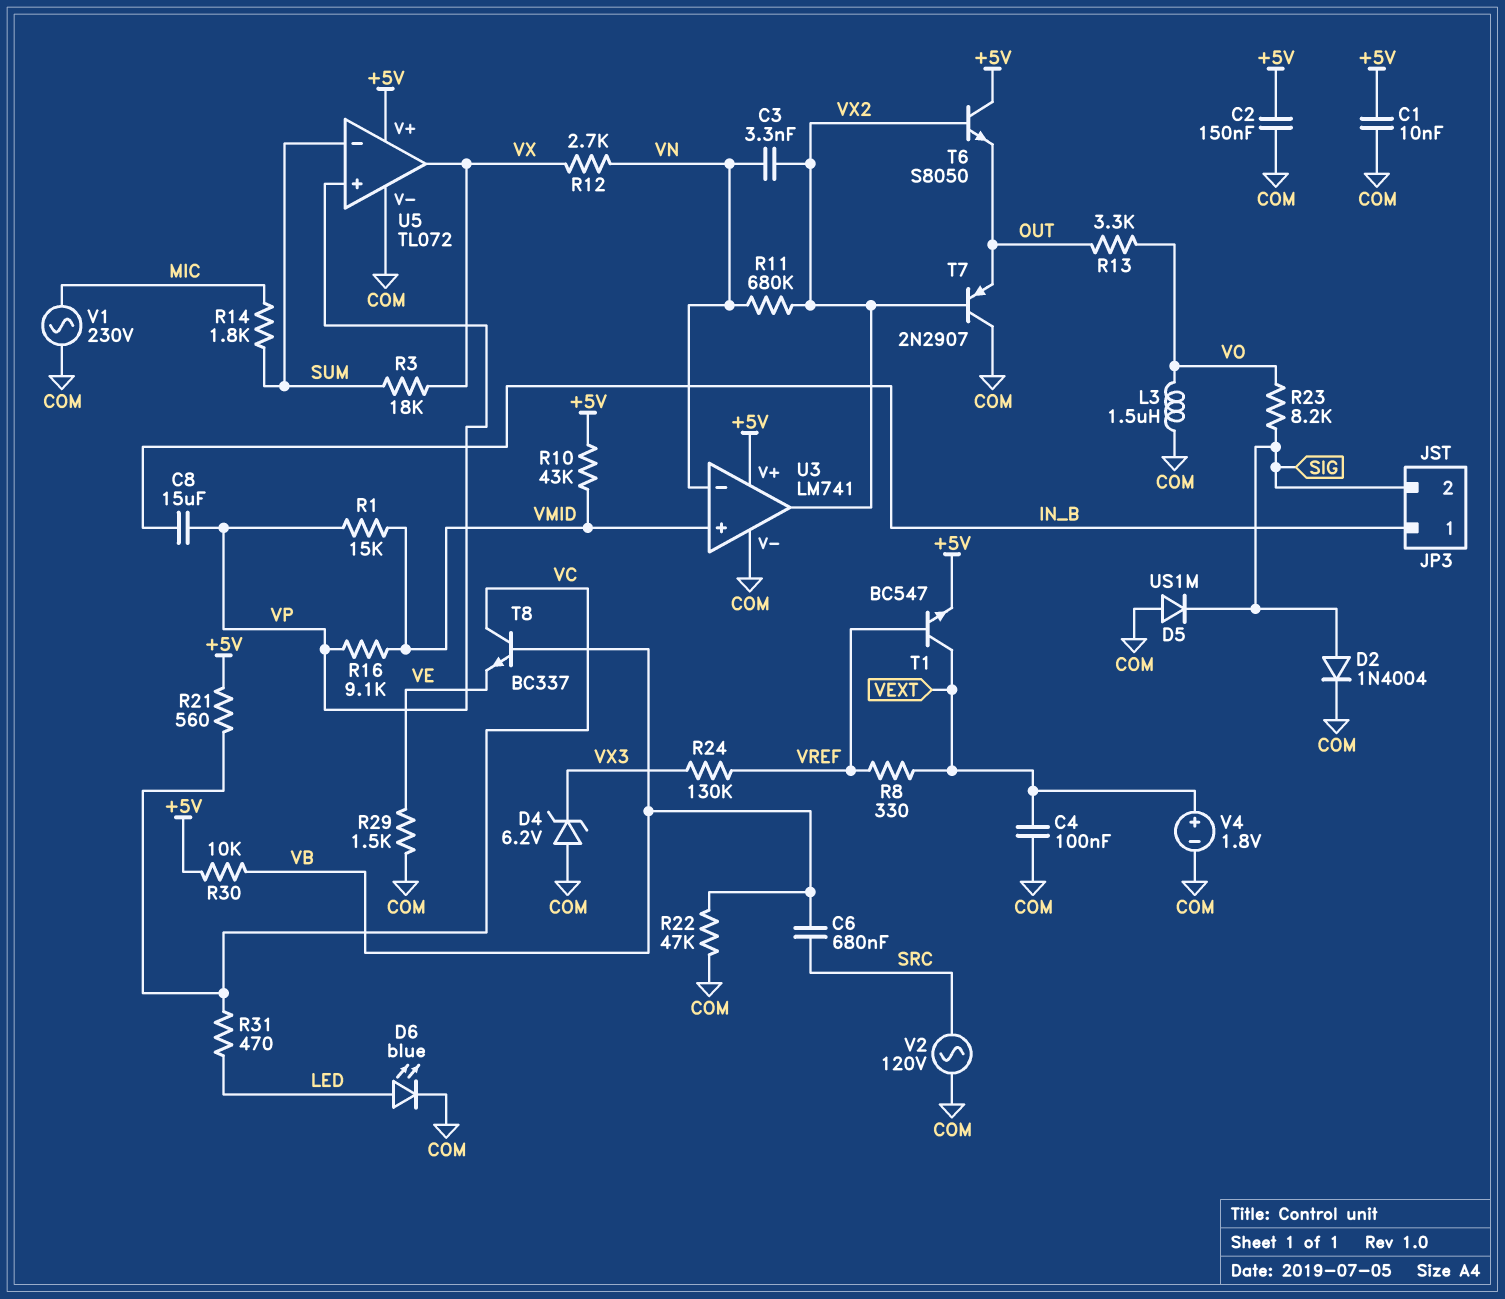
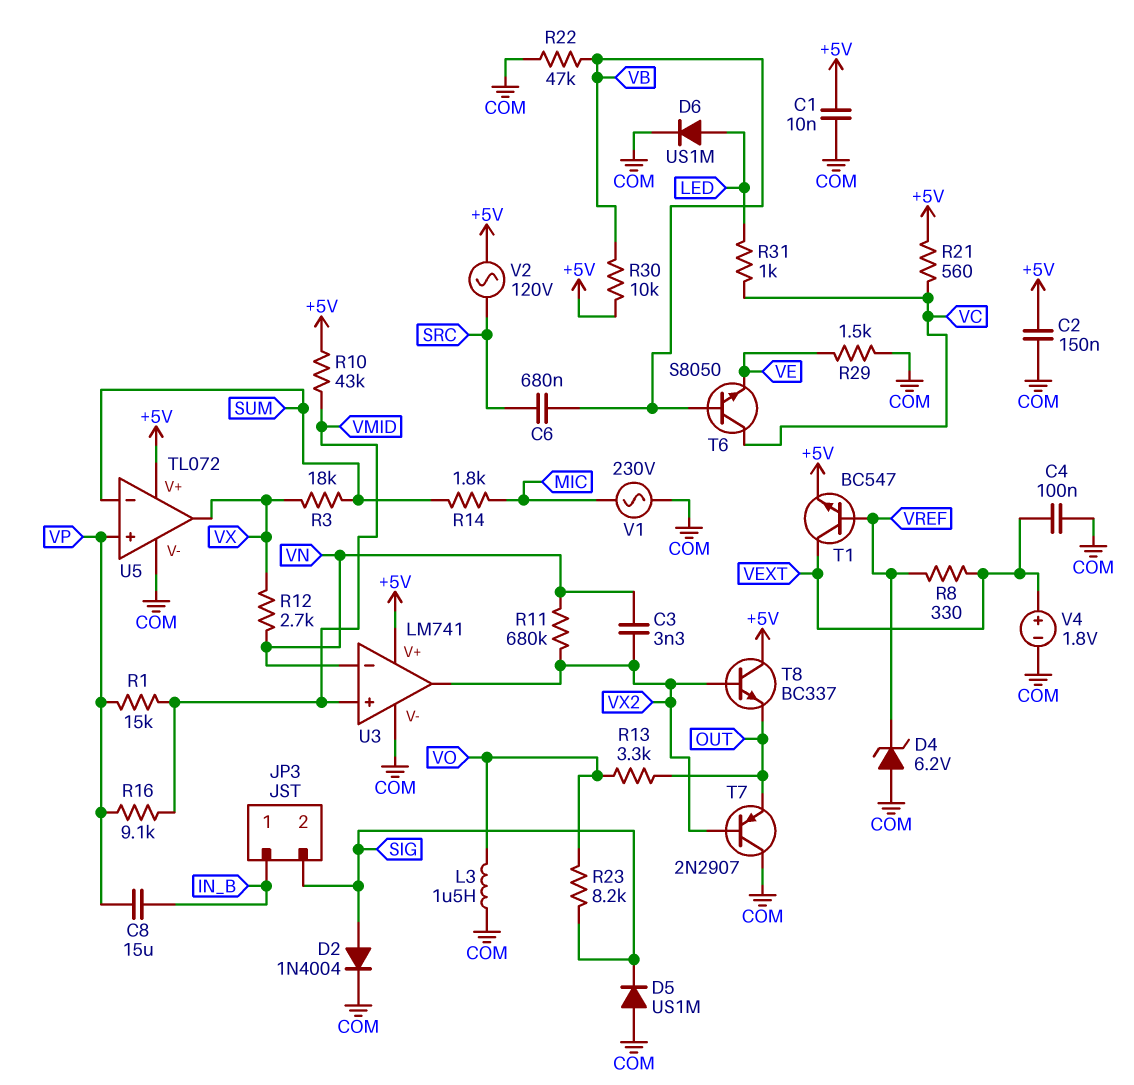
D4: zener 6.2V (A COM, K VX3) -> zener 6.2V (A COM, K VREF)
D6: LED blue (A LED, K COM) -> diode US1M (A LED, K COM)
R24: 130k (VREF, VX3) -> none
R31: 470 (LED, VC) -> 1k (LED, VC)
T6: NPN S8050 (B VX2, C +5V, E OUT) -> NPN S8050 (B VB, C VC, E VE)
T8: NPN BC337 (B VB, C VC, E VE) -> NPN BC337 (B VX2, C +5V, E OUT)
V2: AC 120V (COM, SRC) -> AC 120V (+5V, SRC)

